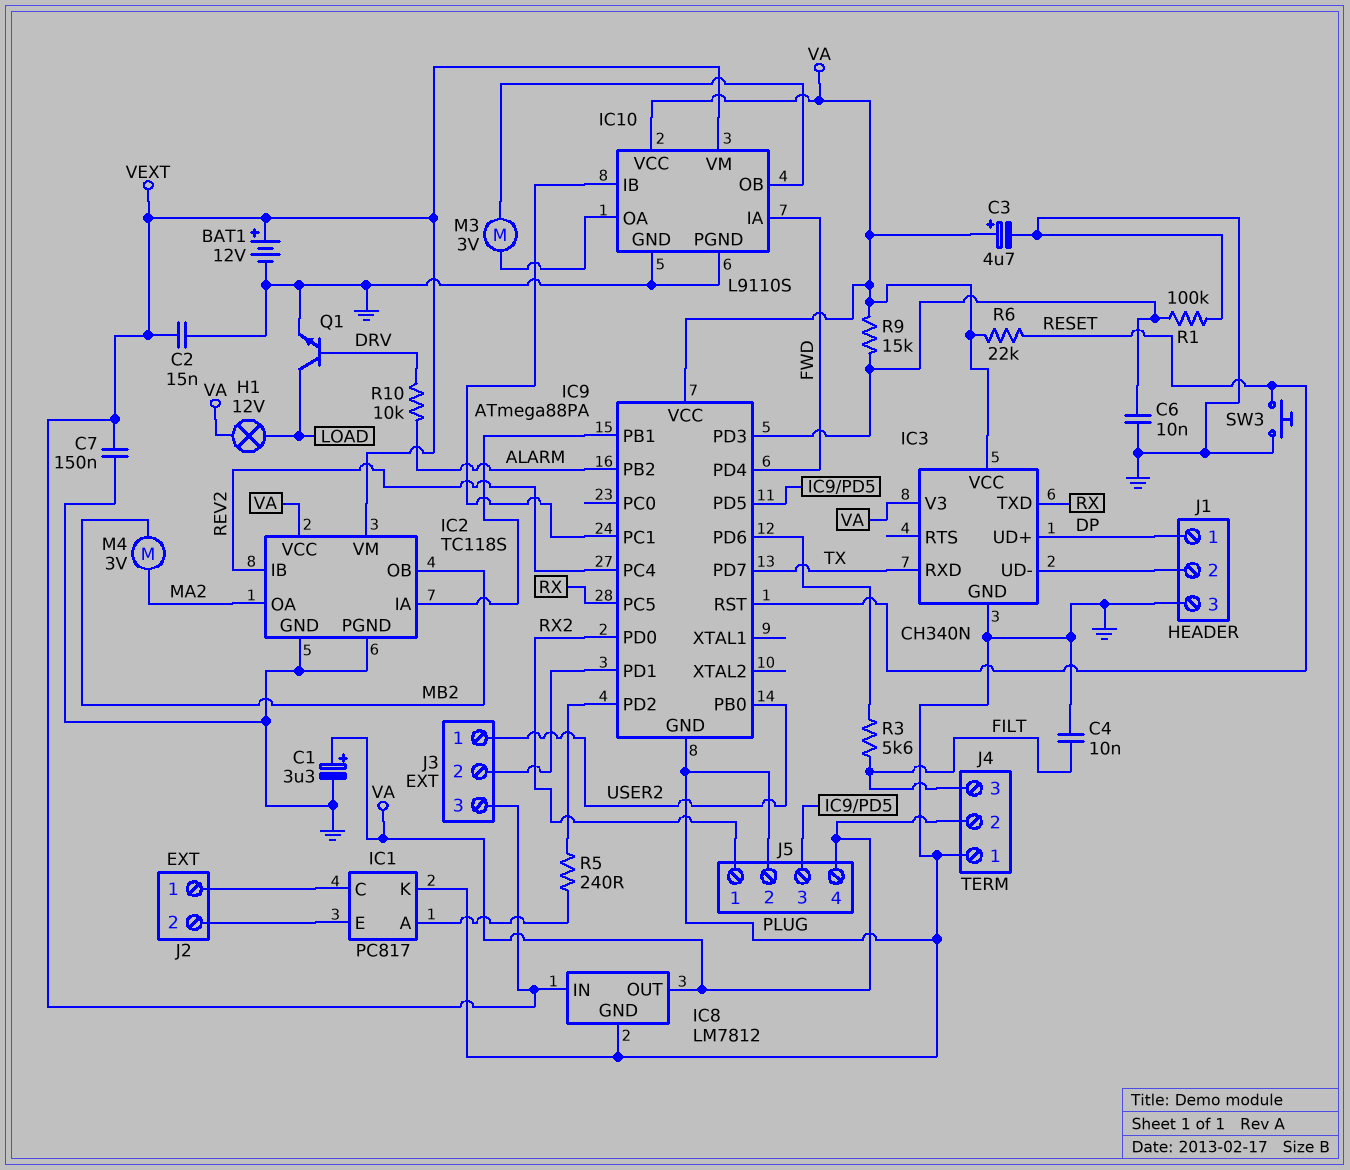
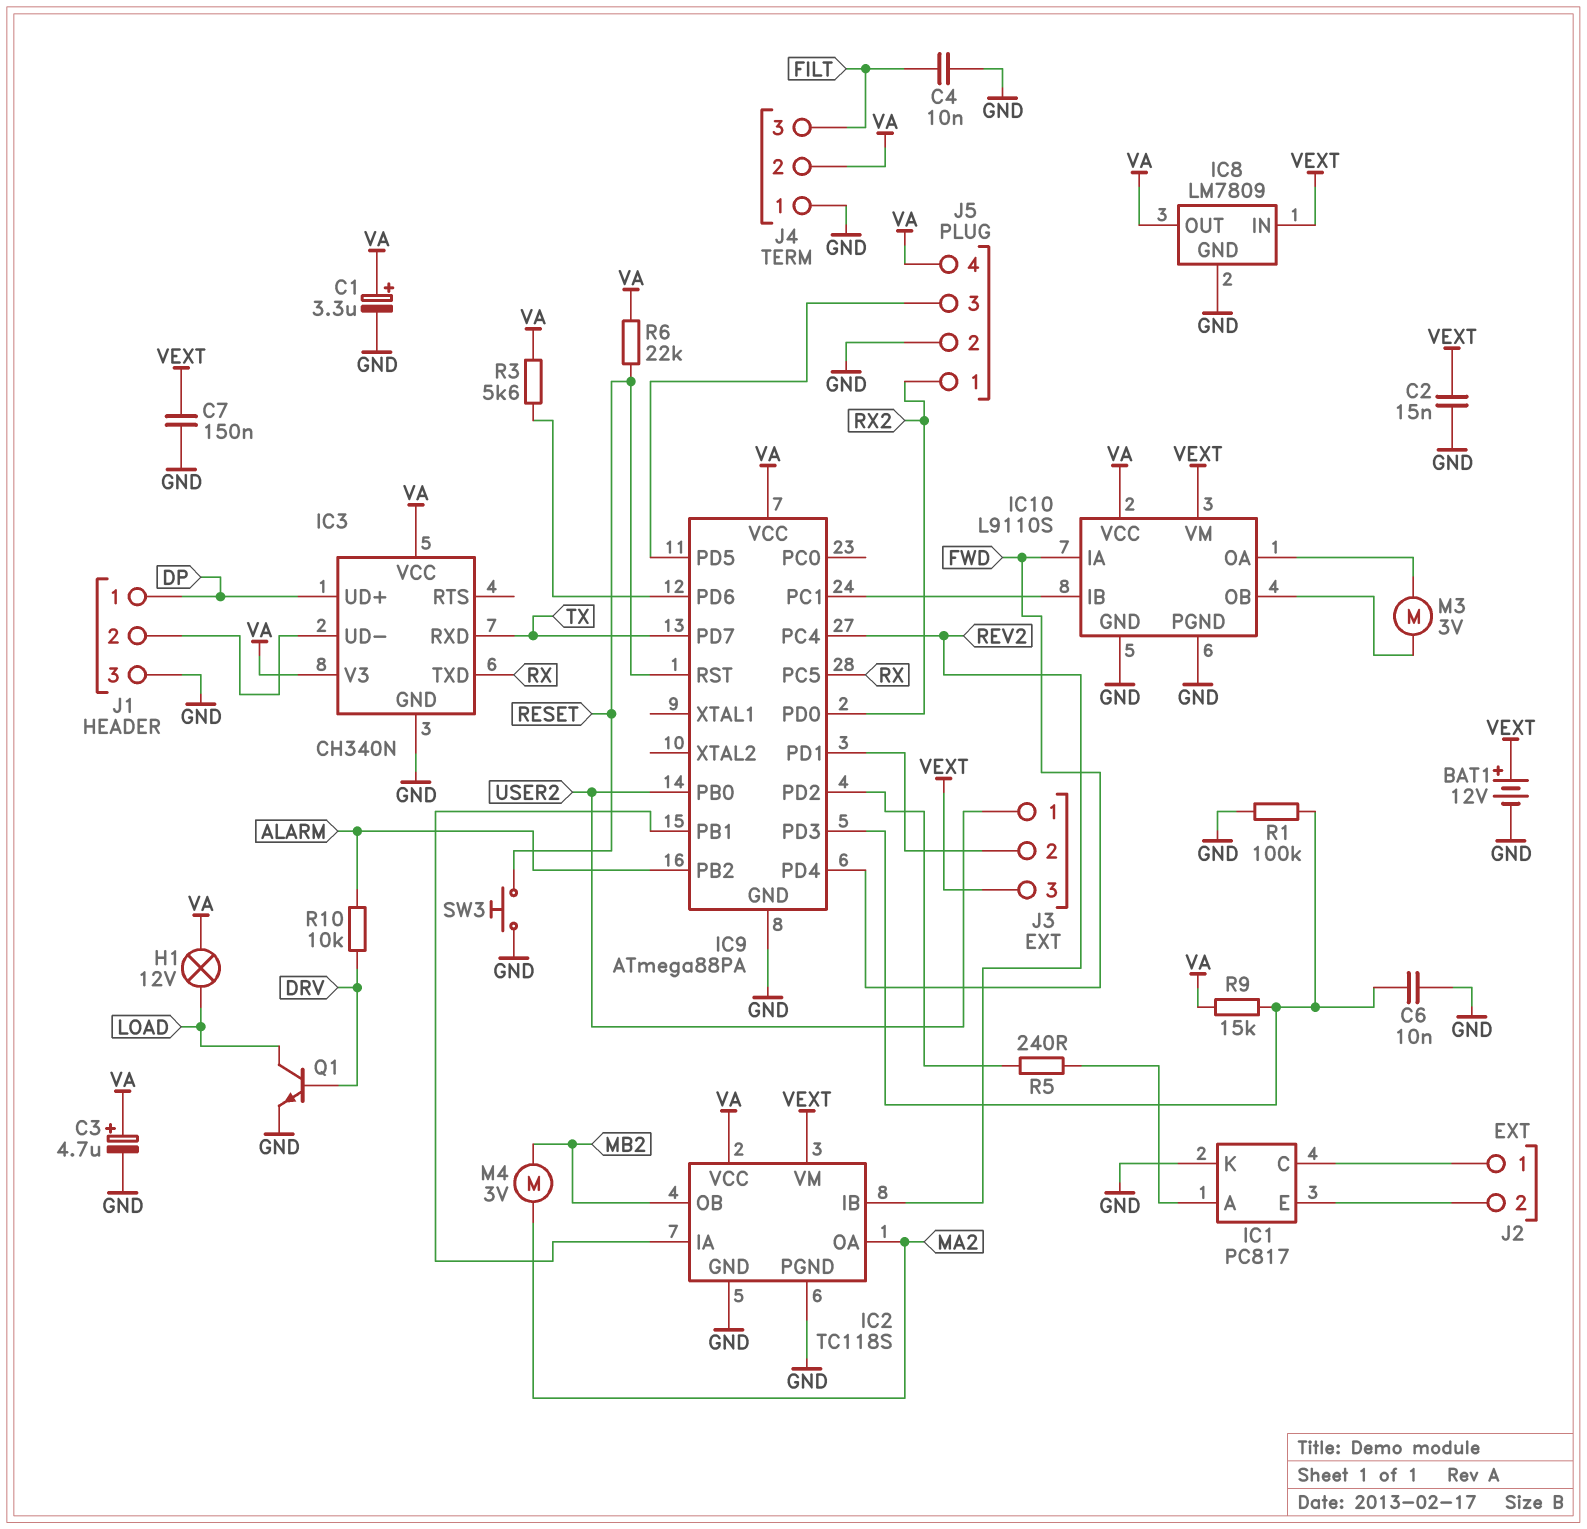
IC8: LM7812 -> LM7809
R3: 5.6k (FILT, IC9/PD6) -> 5.6k (IC9/PD6, VA)

